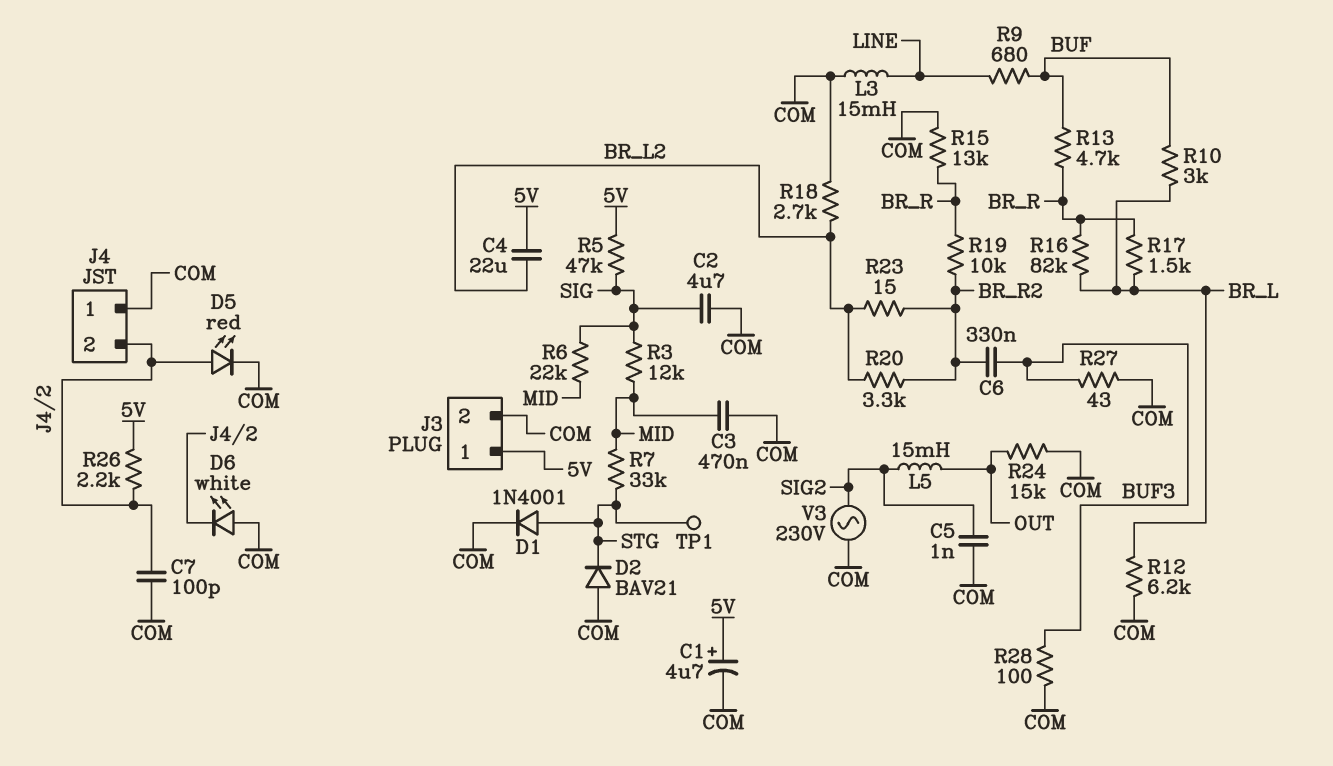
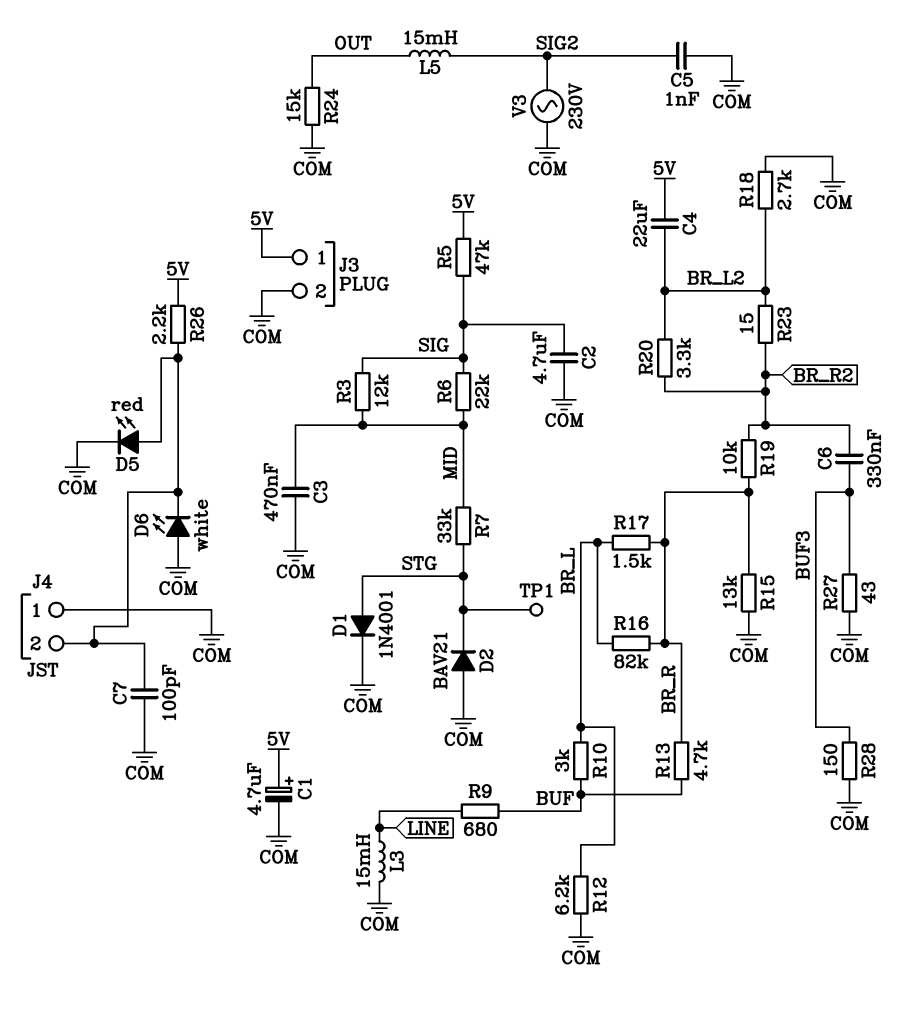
R28: 100 (BUF3, COM) -> 150 (BUF3, COM)

